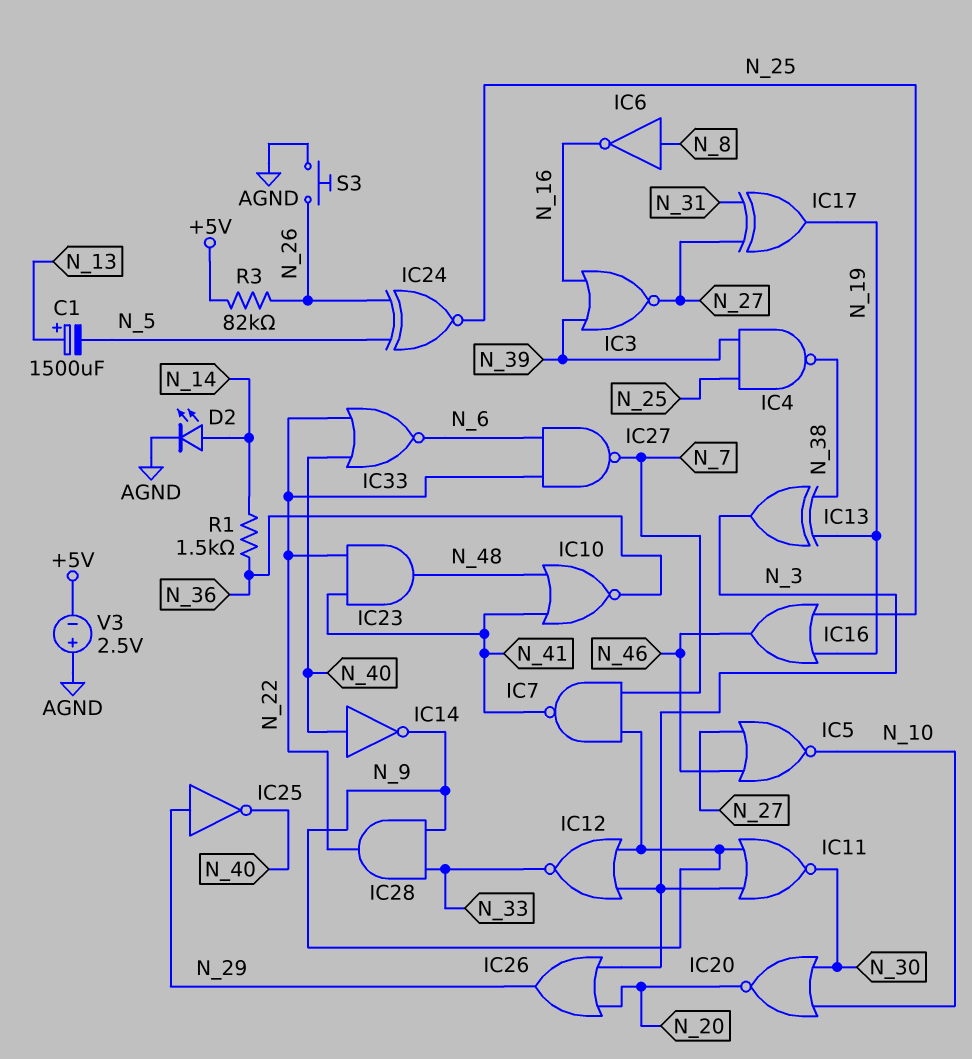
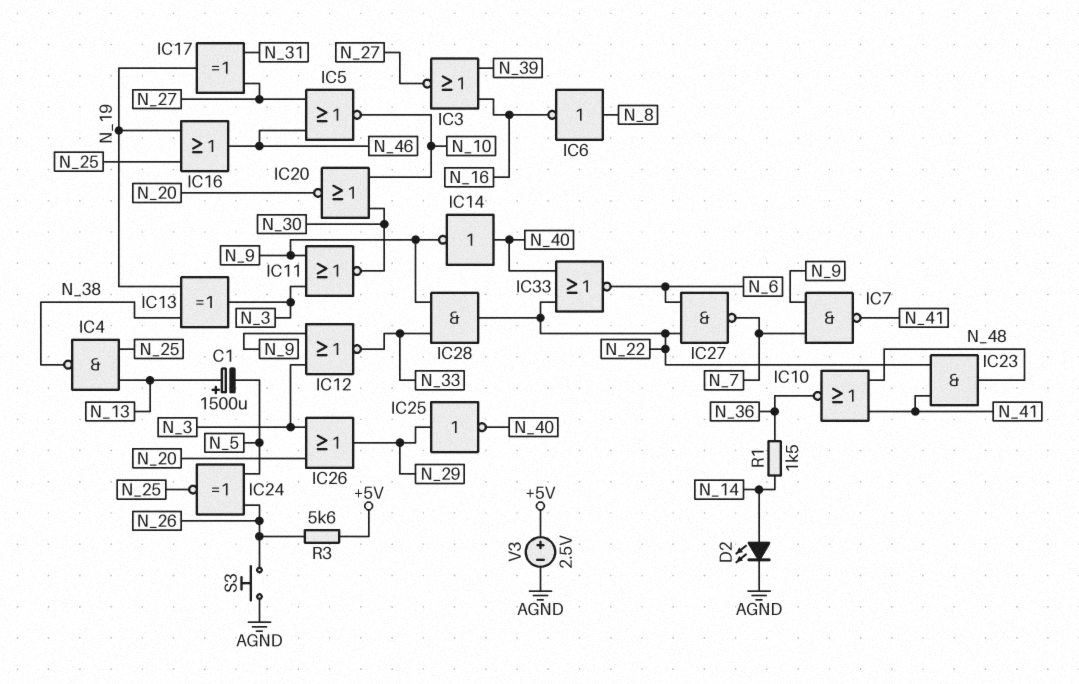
IC4: NAND (in N_25, in N_39, out N_38) -> NAND (in N_13, in N_25, out N_38)
R3: 82k (+5V, N_26) -> 5.6k (+5V, N_26)
V3: 2.5V (plus AGND, minus +5V) -> 2.5V (plus +5V, minus AGND)

